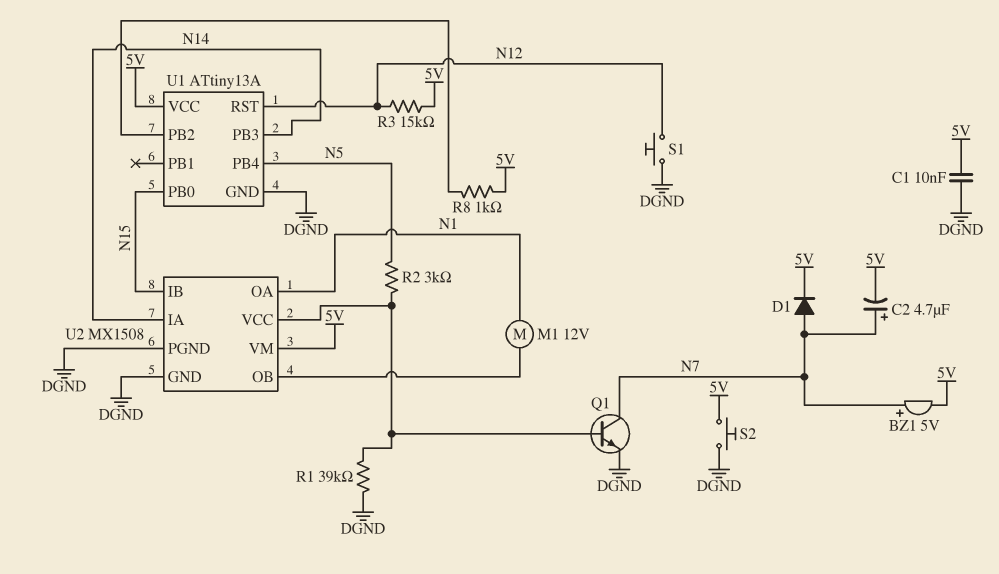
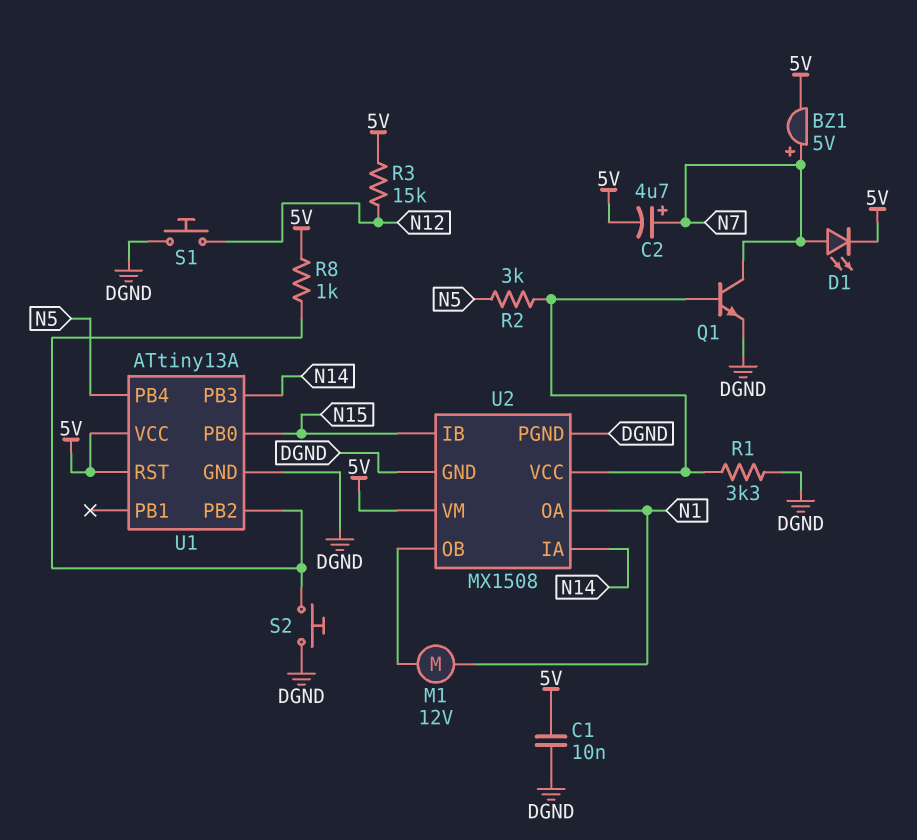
D1: diode (A N7, K 5V) -> LED (A N7, K 5V)
R1: 39k (DGND, U2/VCC) -> 3.3k (DGND, U2/VCC)
S2: button (5V, DGND) -> button (DGND, U1/PB2)
U1 pin RST: N12 -> 5V

